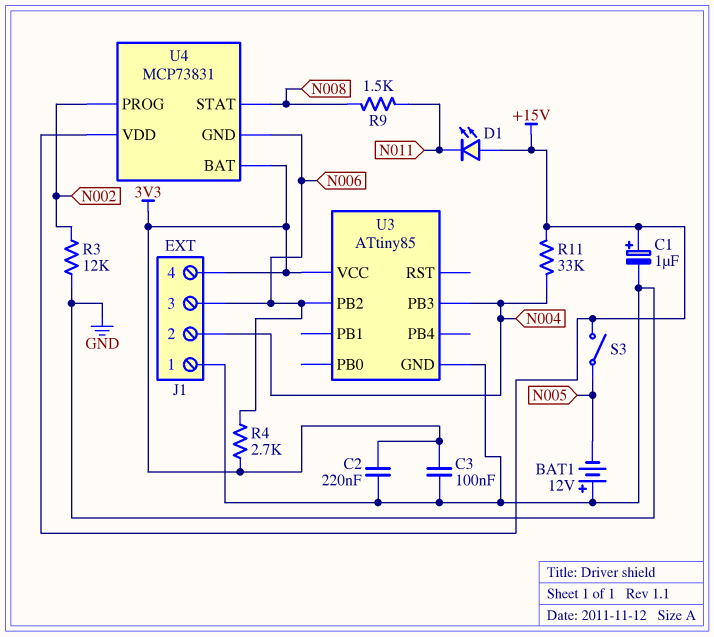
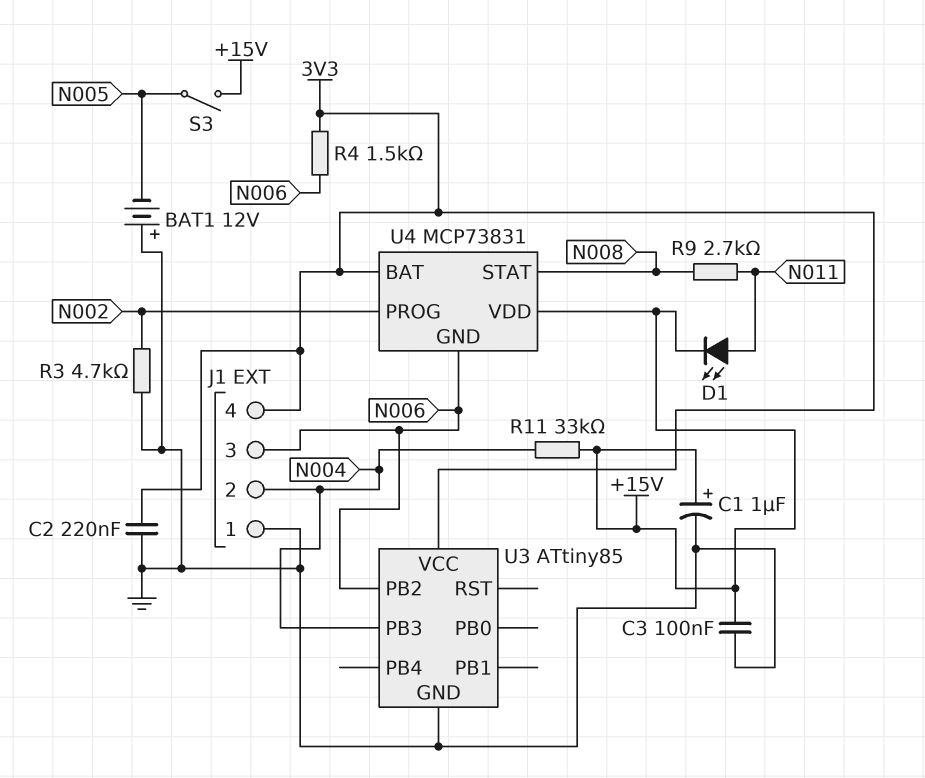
C3: 100nF (3V3, GND) -> 100nF (+15V, GND)
D1: LED (A +15V, K N011) -> LED (A N011, K +15V)
R3: 12k (GND, N002) -> 4.7k (GND, N002)
R4: 2.7k (3V3, N006) -> 1.5k (3V3, N006)
R9: 1.5k (N008, N011) -> 2.7k (N008, N011)

